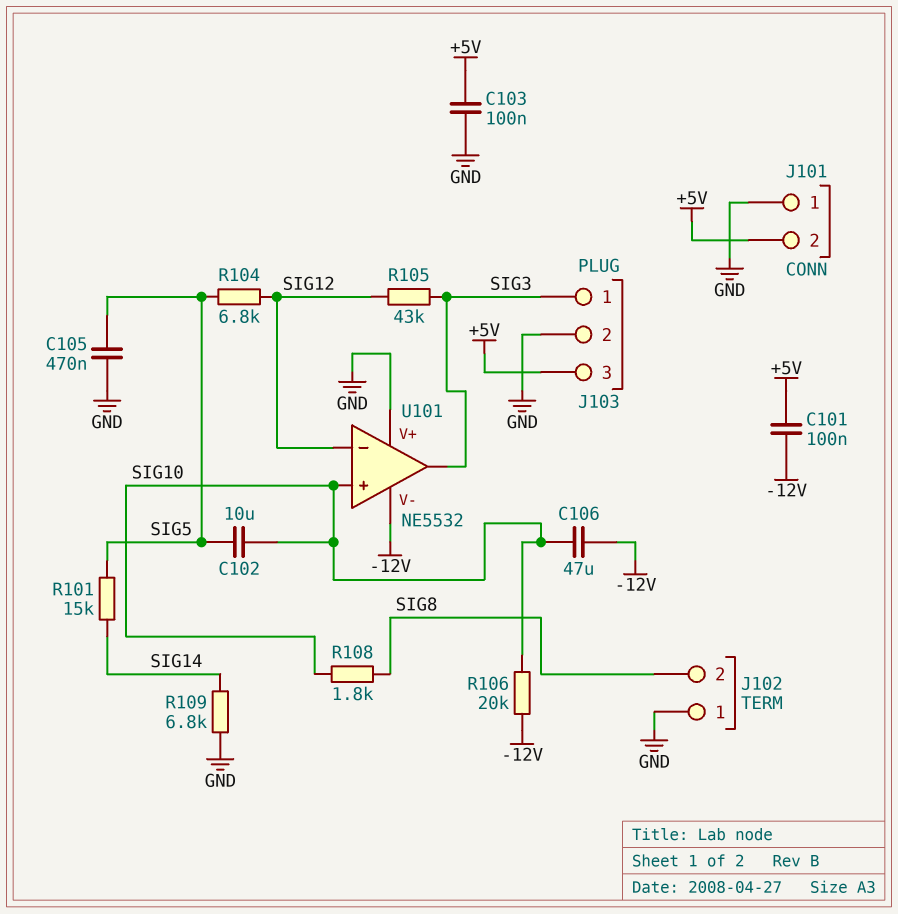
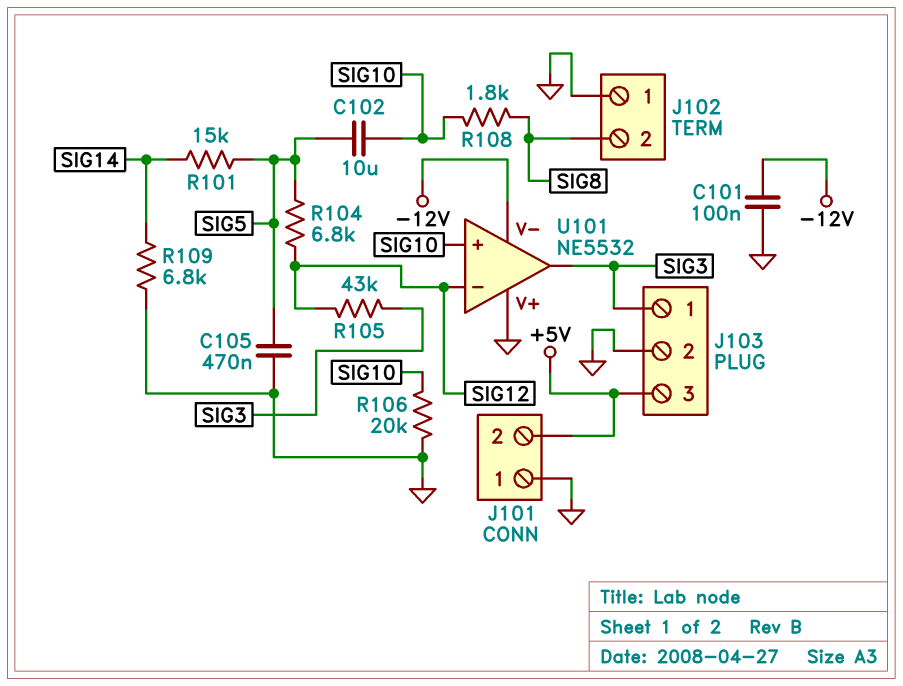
C101: 100nF (+5V, -12V) -> 100nF (-12V, GND)
C103: 100nF (+5V, GND) -> none
C106: 47uF (-12V, SIG10) -> none
R106: 20k (-12V, SIG10) -> 20k (GND, SIG10)

